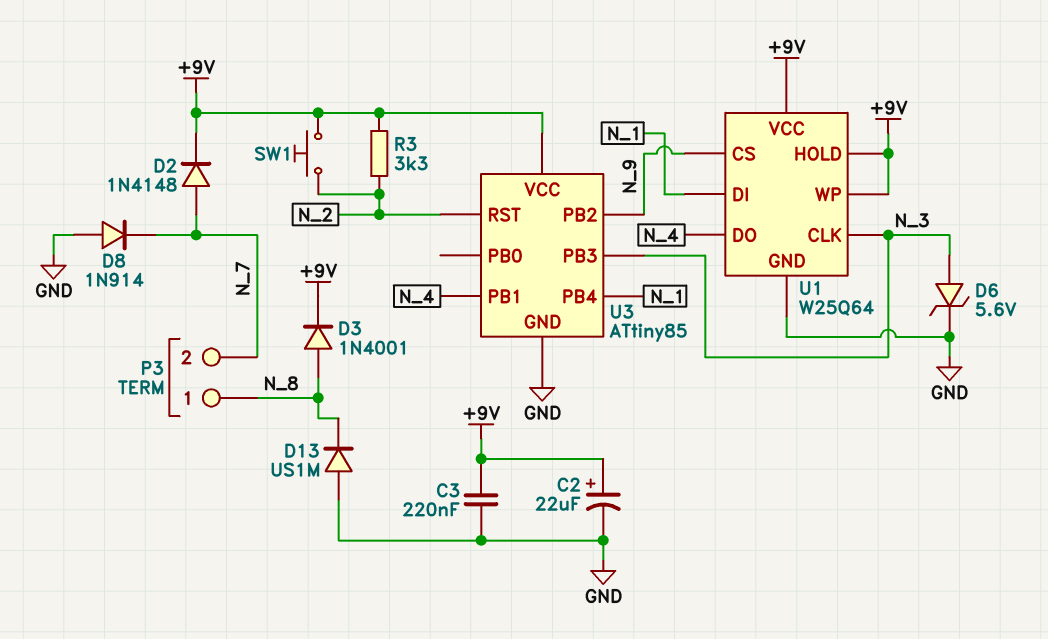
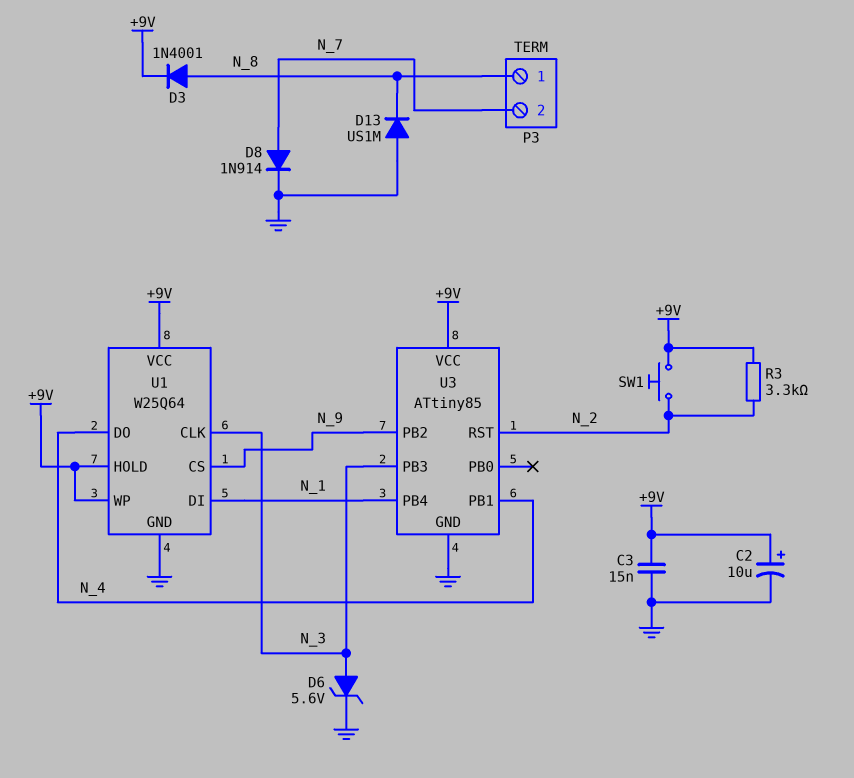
C2: 22uF (plus +9V, minus GND) -> 10uF (plus +9V, minus GND)
C3: 220nF (+9V, GND) -> 15nF (+9V, GND)
D2: diode 1N4148 (A N_7, K +9V) -> none
D8: diode 1N914 (A GND, K N_7) -> diode 1N914 (A N_7, K GND)

